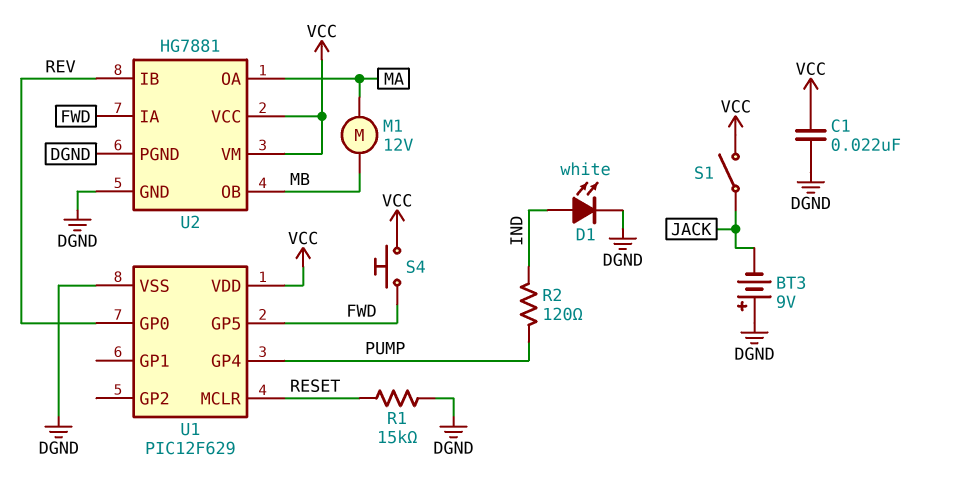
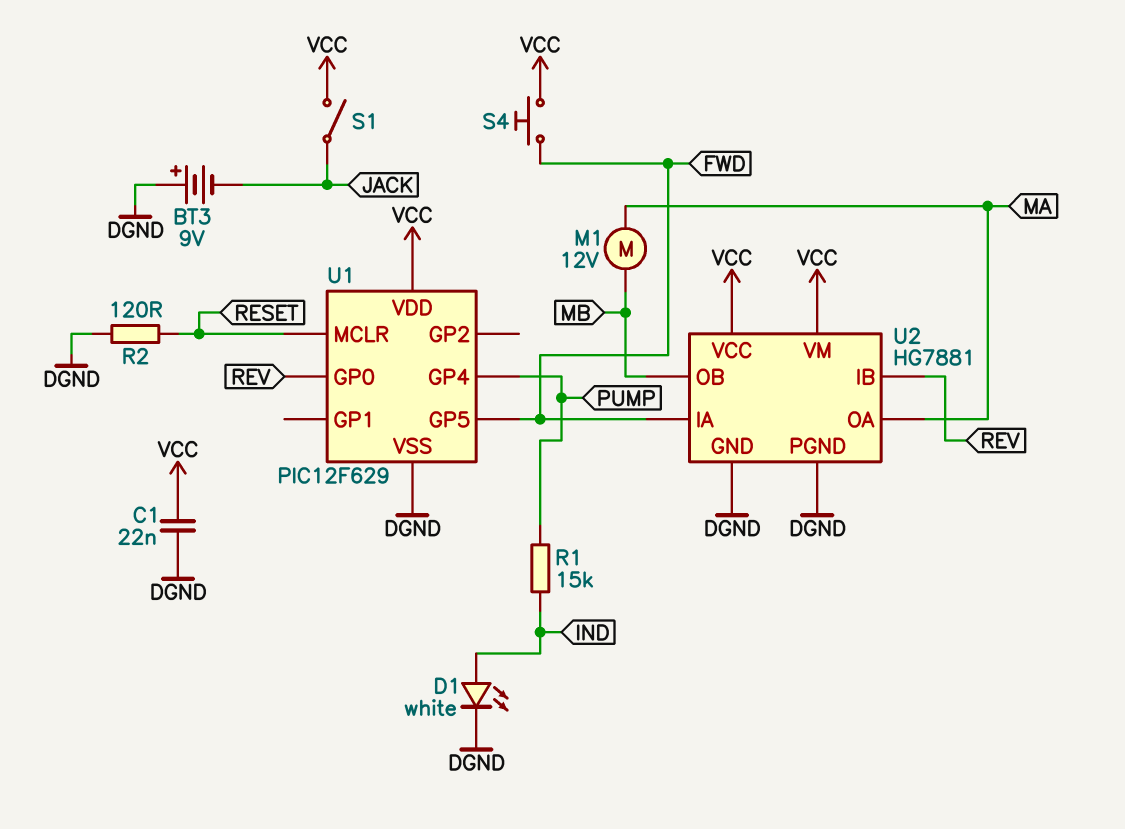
R1: 15k (DGND, RESET) -> 15k (IND, PUMP)
R2: 120 (IND, PUMP) -> 120 (DGND, RESET)

